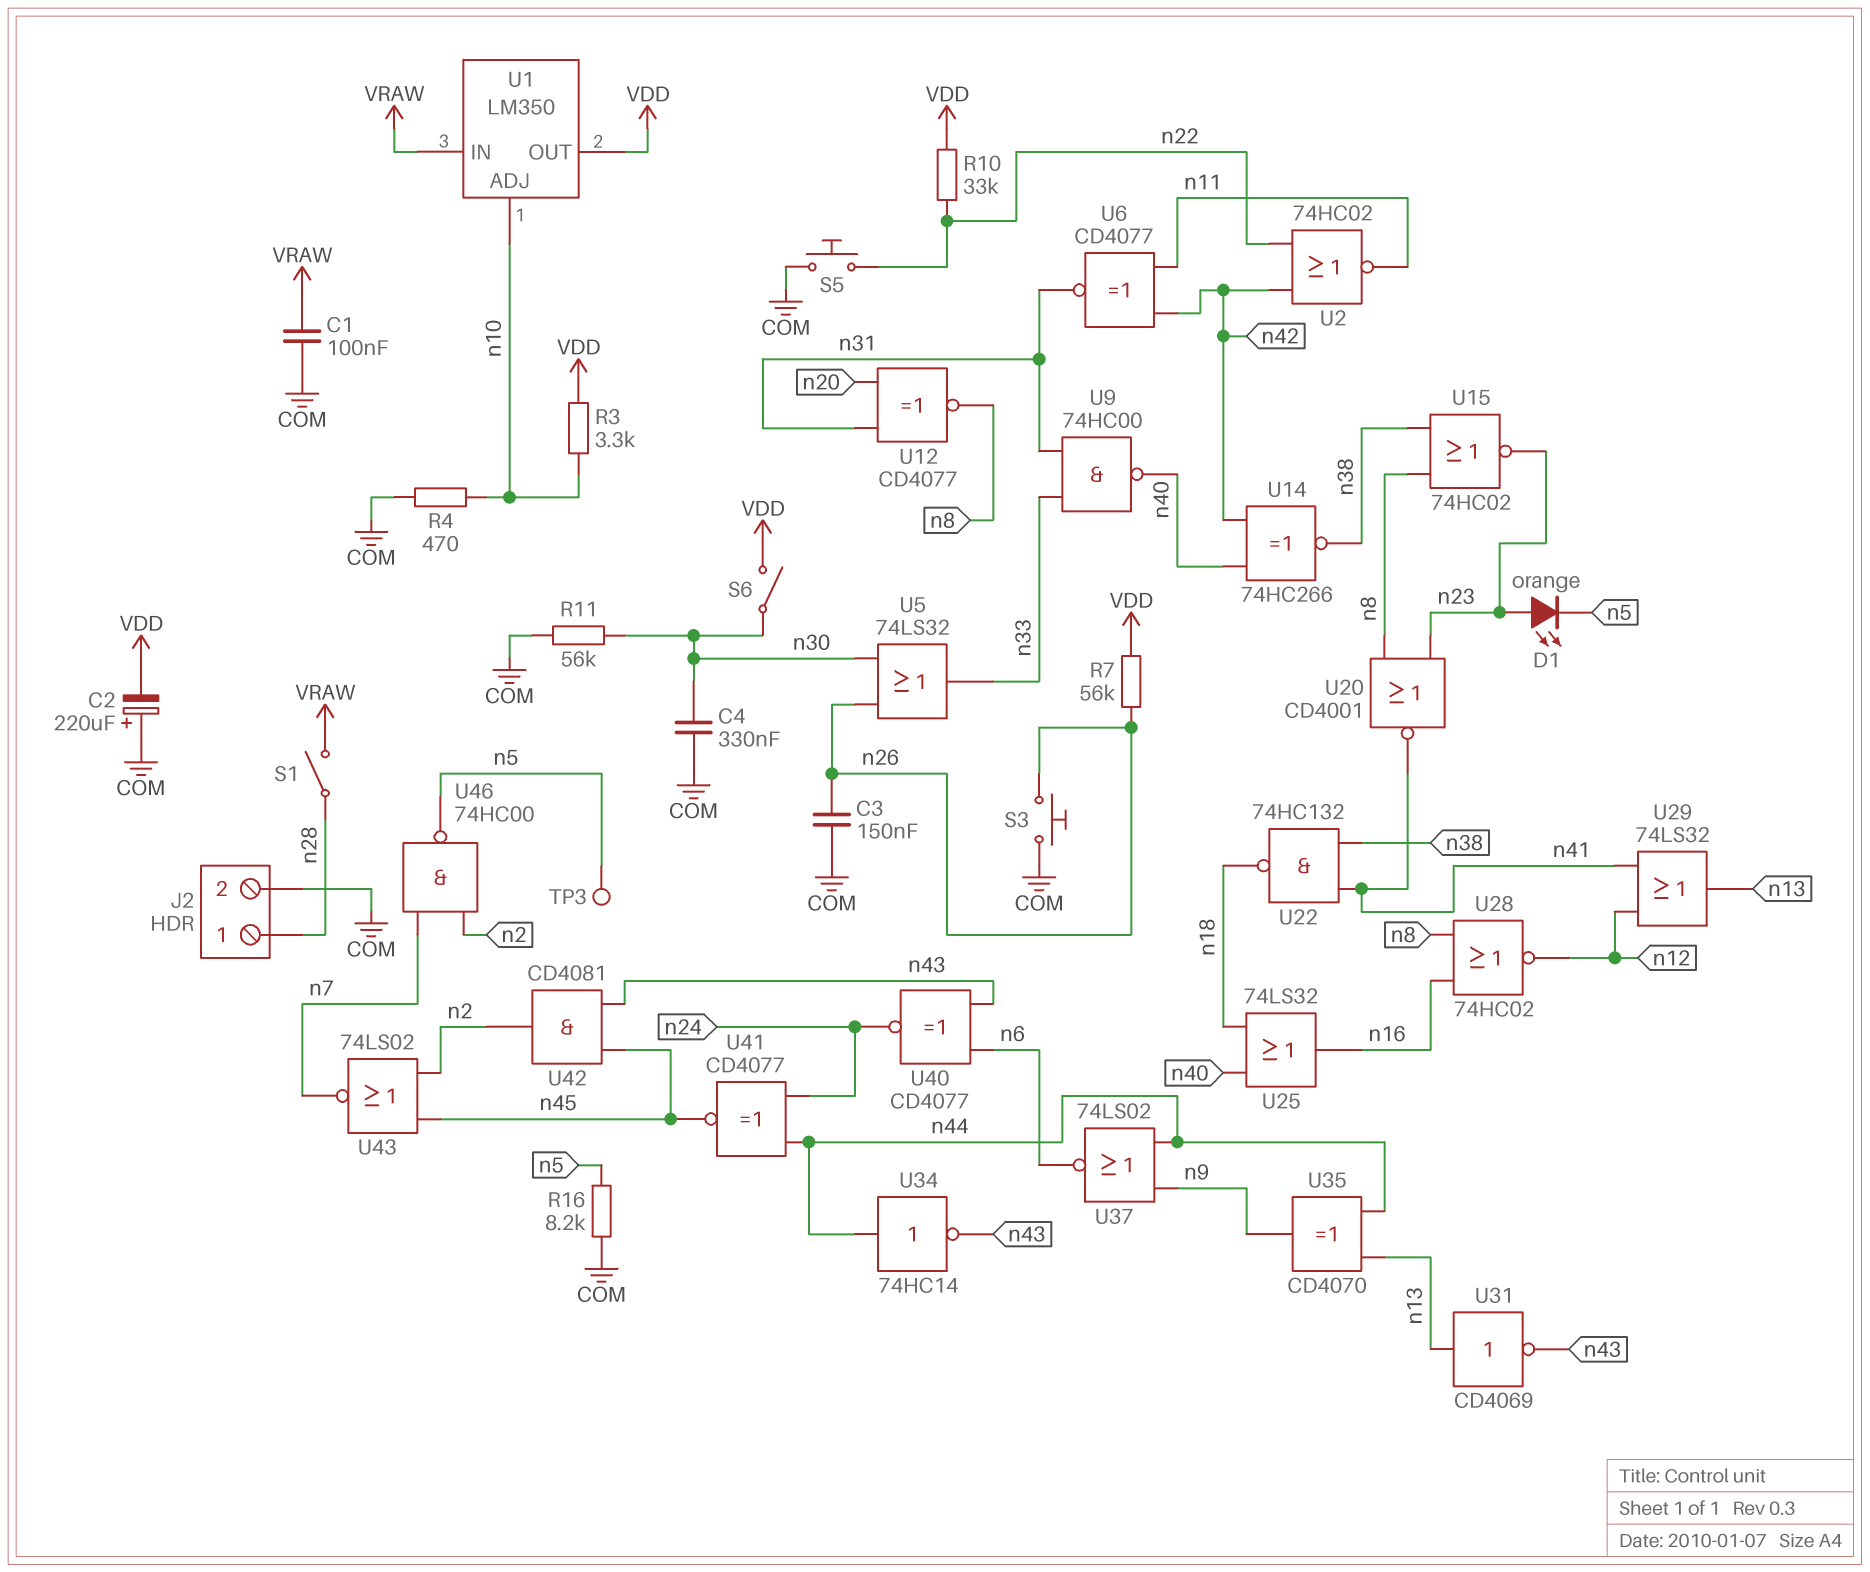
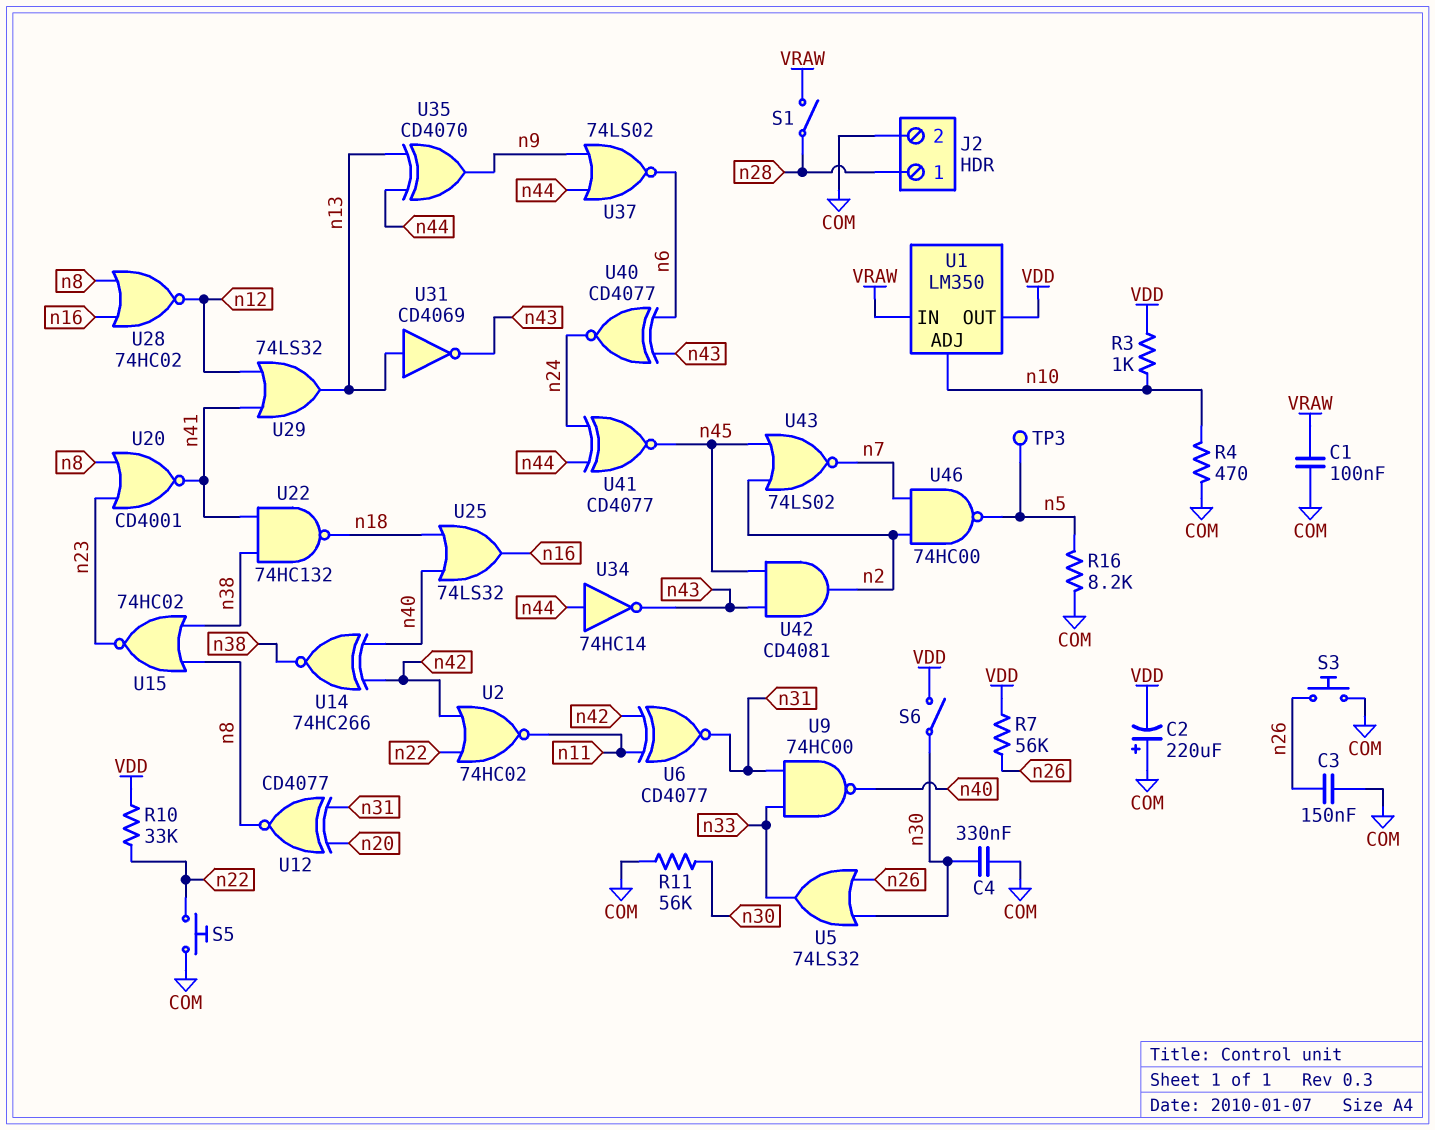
D1: LED orange (A n23, K n5) -> none
R3: 3.3k (VDD, n10) -> 1k (VDD, n10)

